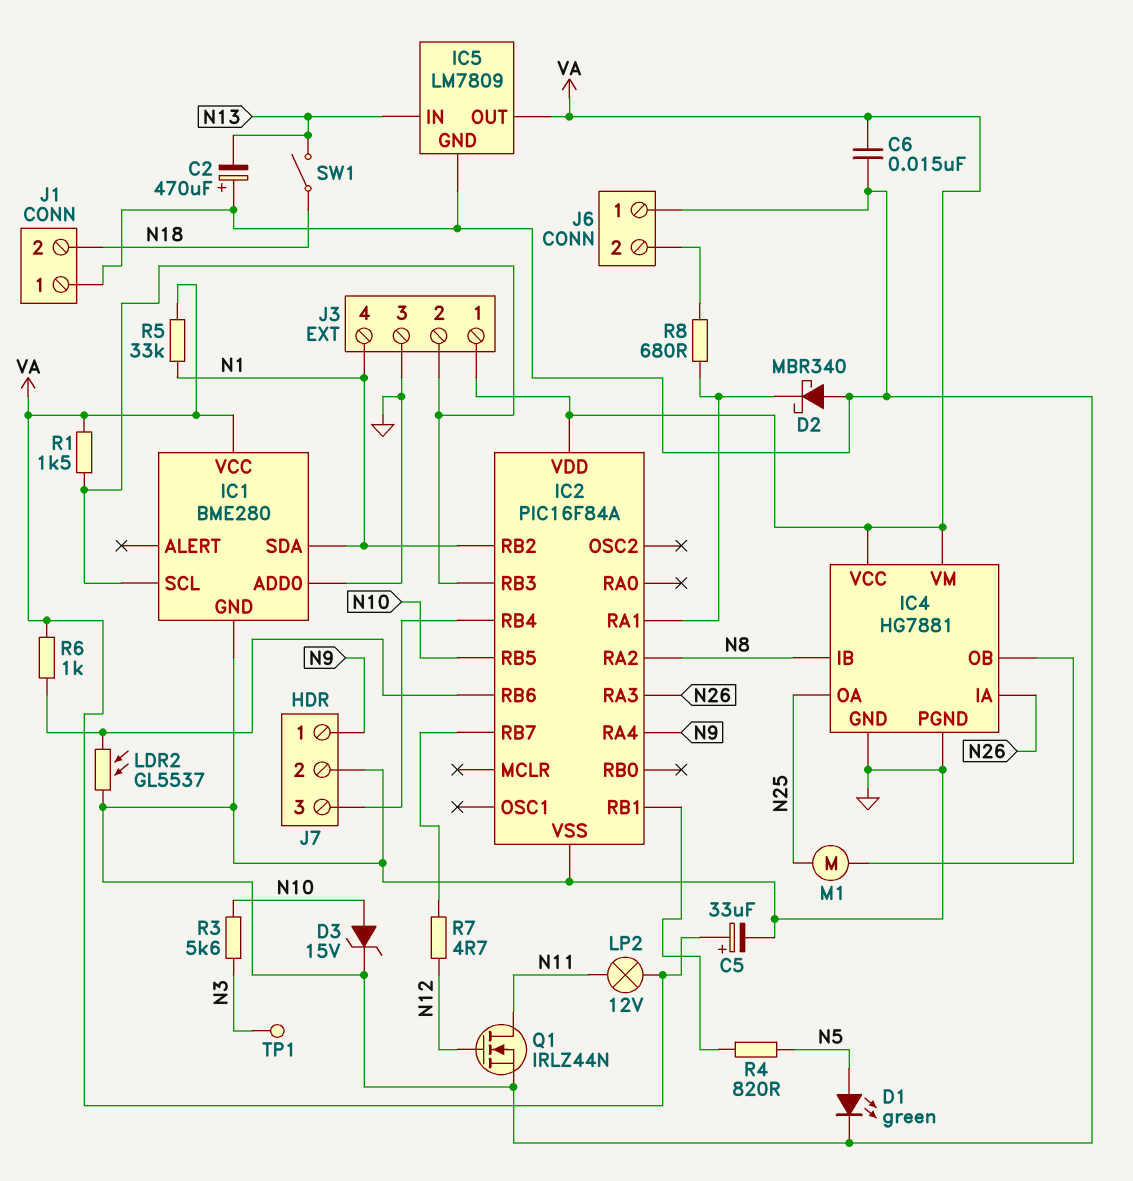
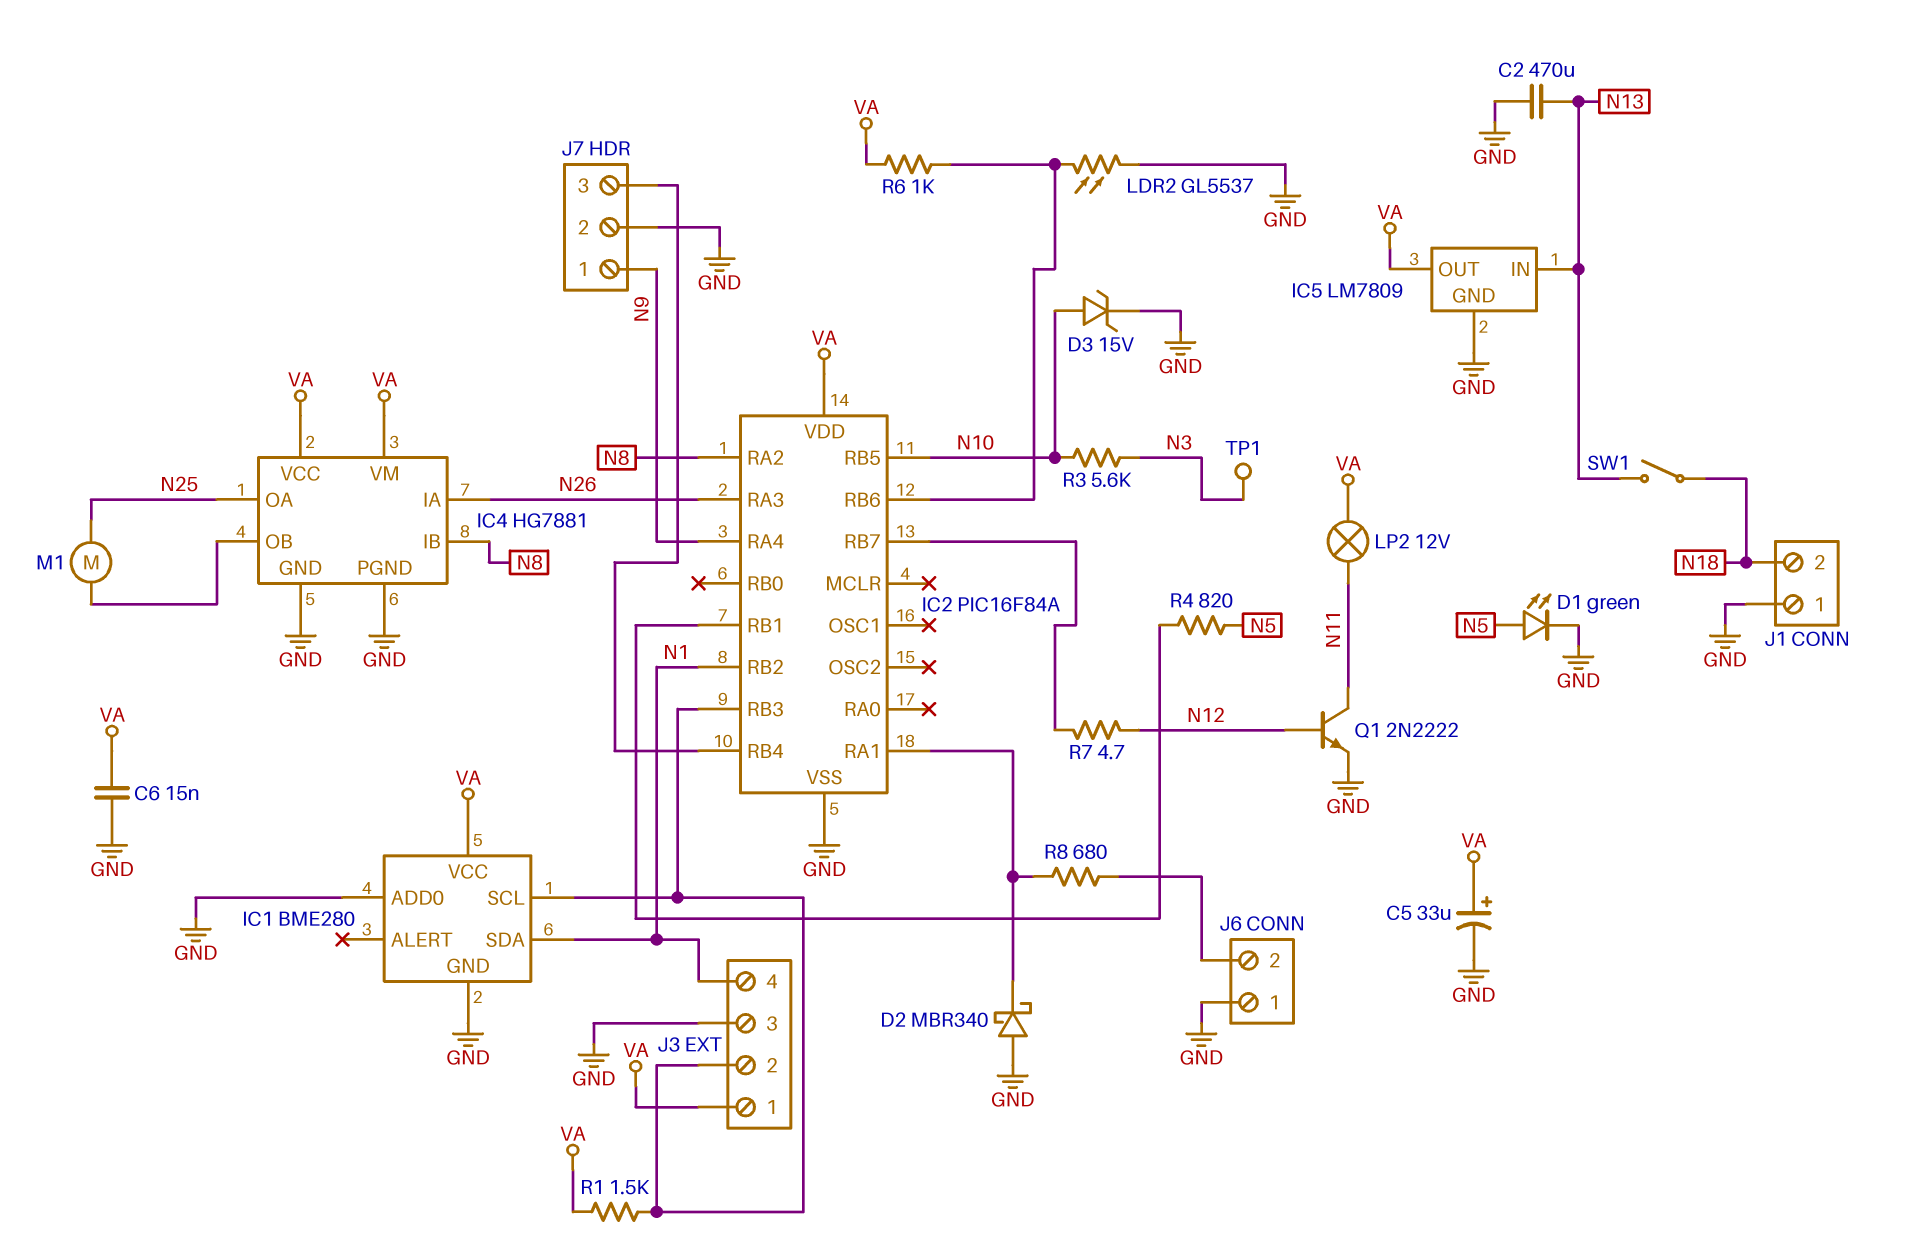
C2: 470uF (plus GND, minus N13) -> 470uF (GND, N13)
Q1: NMOS IRLZ44N (G N12, D N11, S GND) -> NPN 2N2222 (B N12, C N11, E GND)
R5: 33k (N1, VA) -> none

